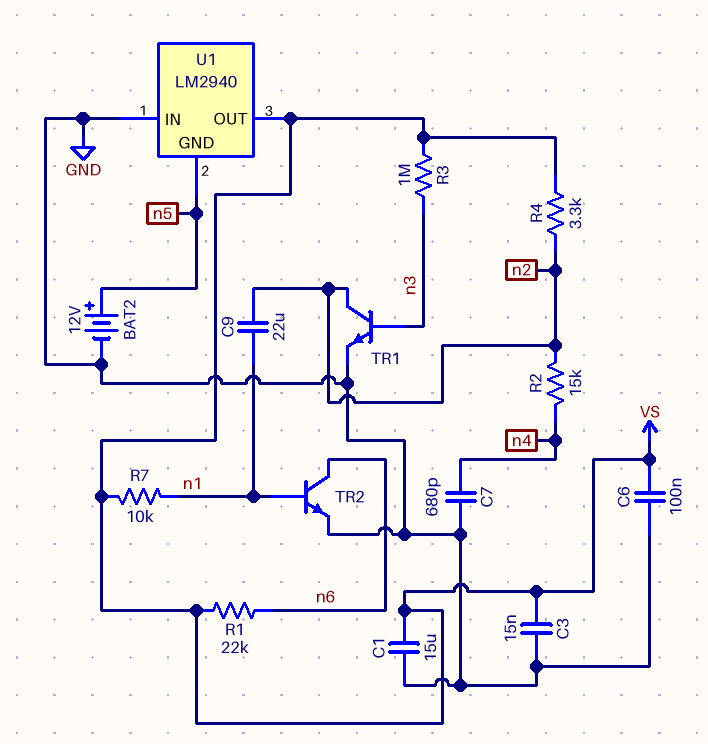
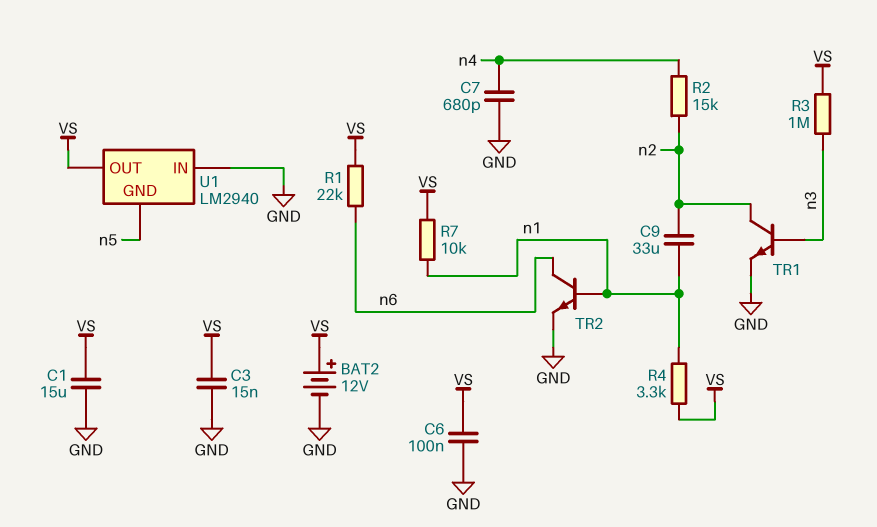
BAT2: 12V (plus n5, minus GND) -> 12V (plus VS, minus GND)
C9: 22uF (n1, n2) -> 33uF (n1, n2)
R4: 3.3k (VS, n2) -> 3.3k (VS, n1)

